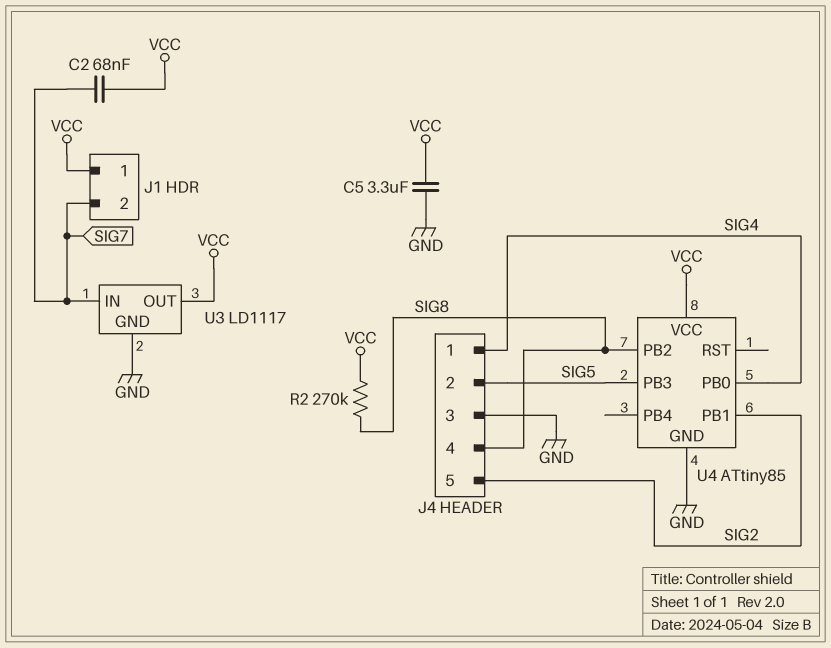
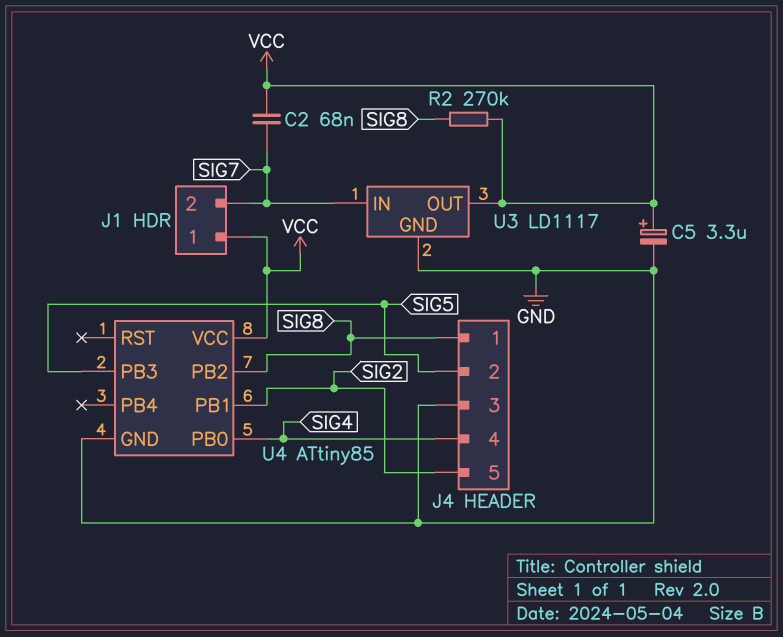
C5: 3.3uF (GND, VCC) -> 3.3uF (plus VCC, minus GND)
J4 pin 1: SIG4 -> SIG8
J4 pin 4: SIG8 -> SIG4

